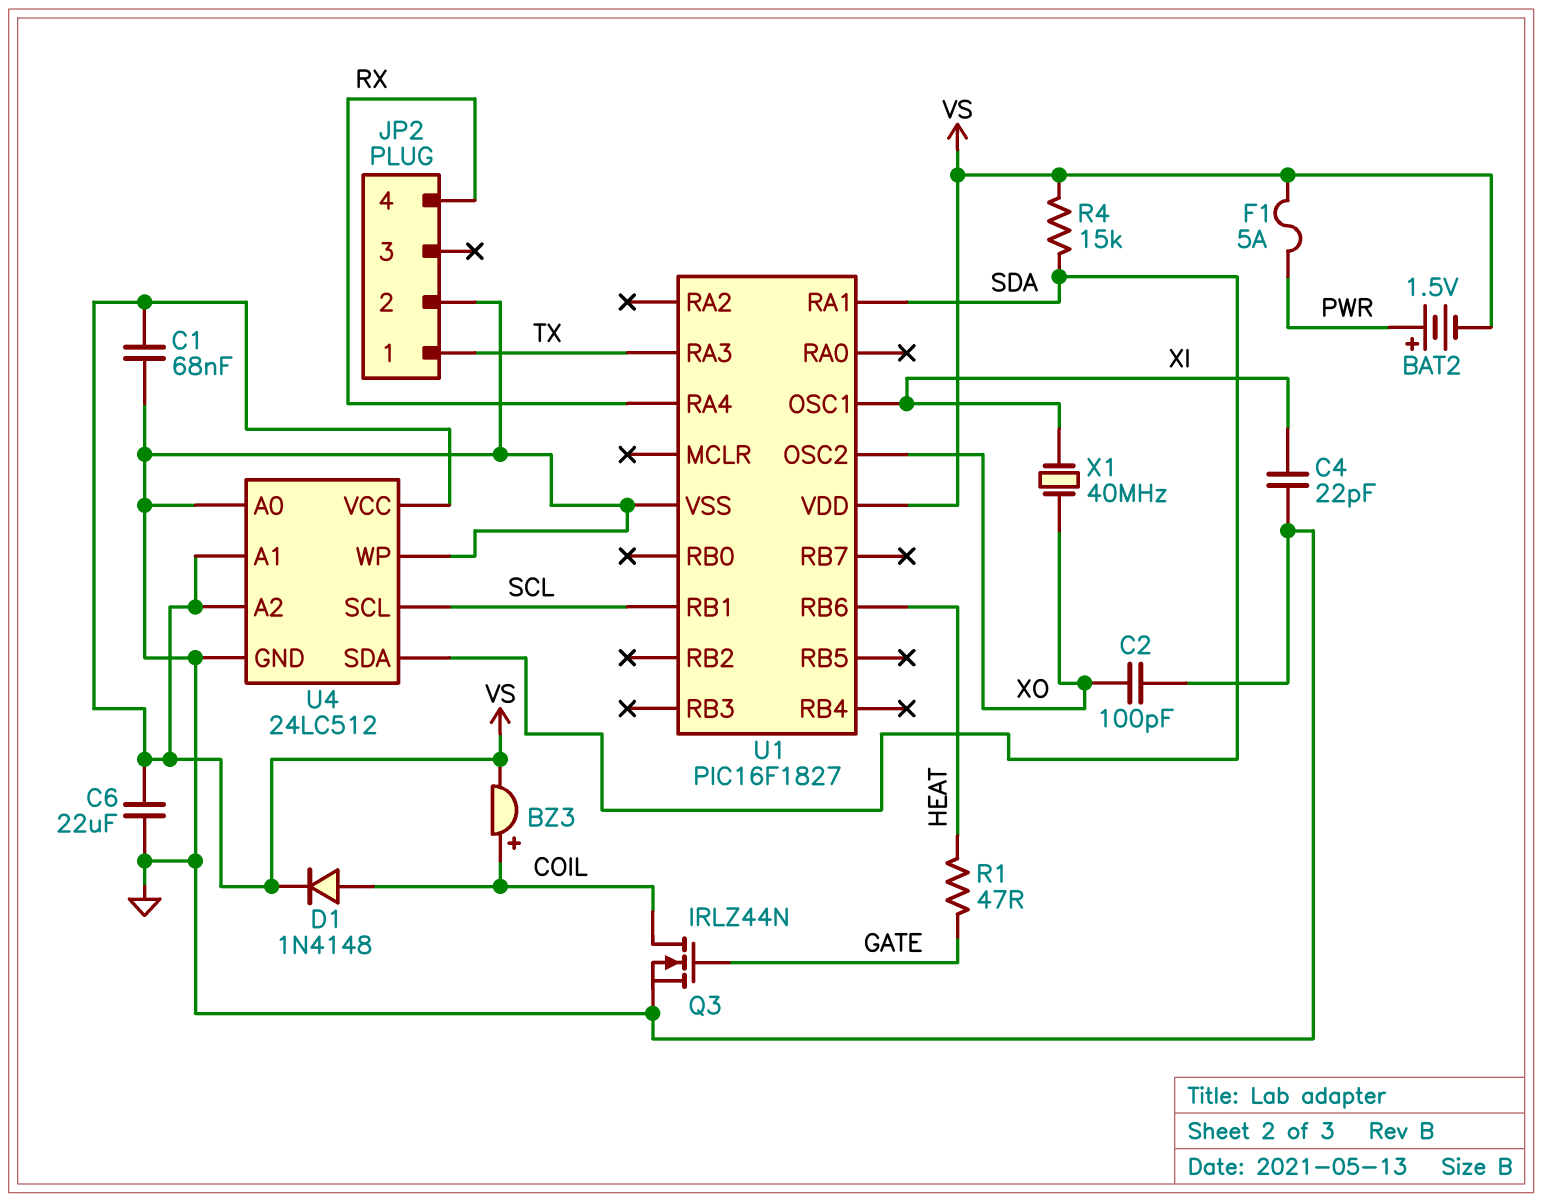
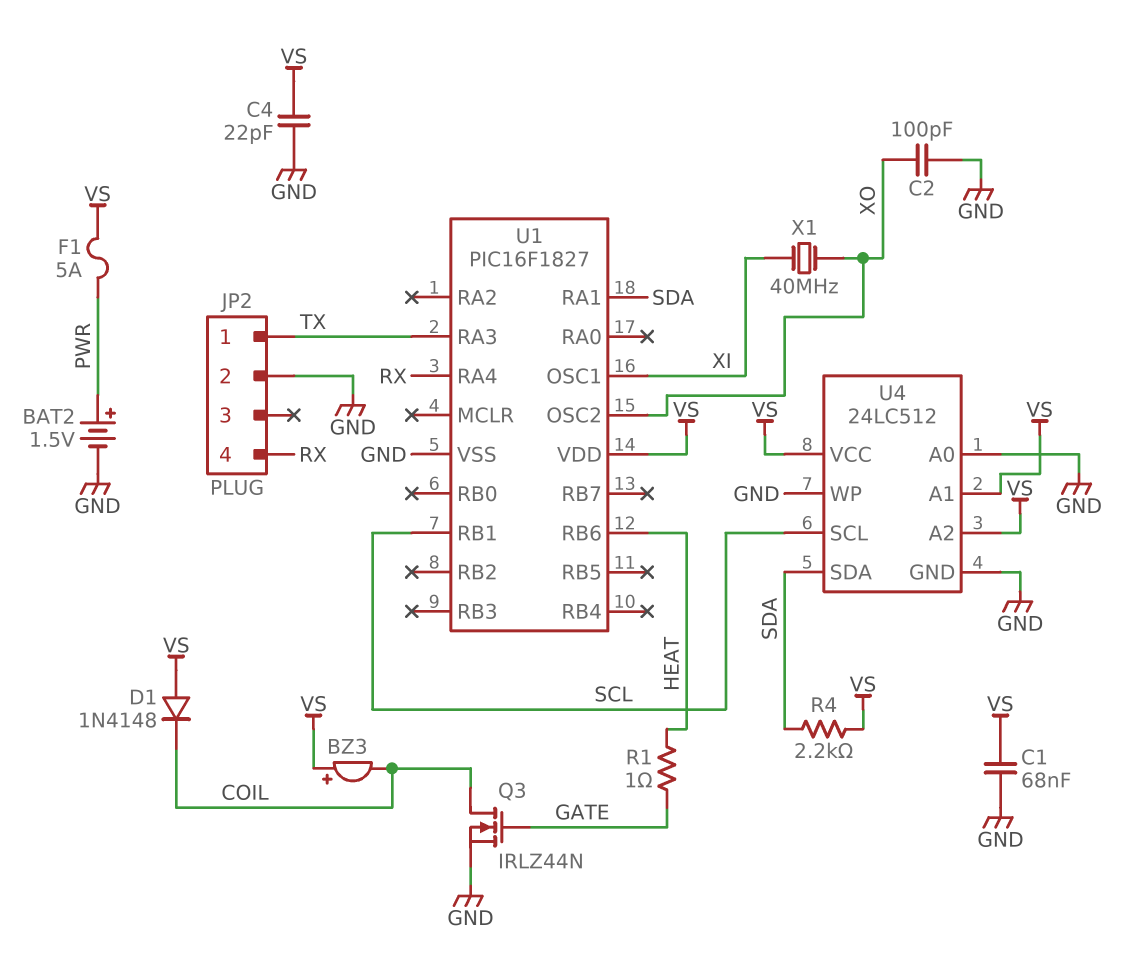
BAT2: 1.5V (plus PWR, minus VS) -> 1.5V (plus PWR, minus GND)
BZ3: buzzer (plus COIL, minus VS) -> buzzer (plus VS, minus COIL)
C4: 22pF (GND, XI) -> 22pF (GND, VS)
C6: 22uF (GND, VS) -> none
D1: diode 1N4148 (A COIL, K VS) -> diode 1N4148 (A VS, K COIL)
R1: 47 (GATE, HEAT) -> 1 (GATE, HEAT)
R4: 15k (SDA, VS) -> 2.2k (SDA, VS)

